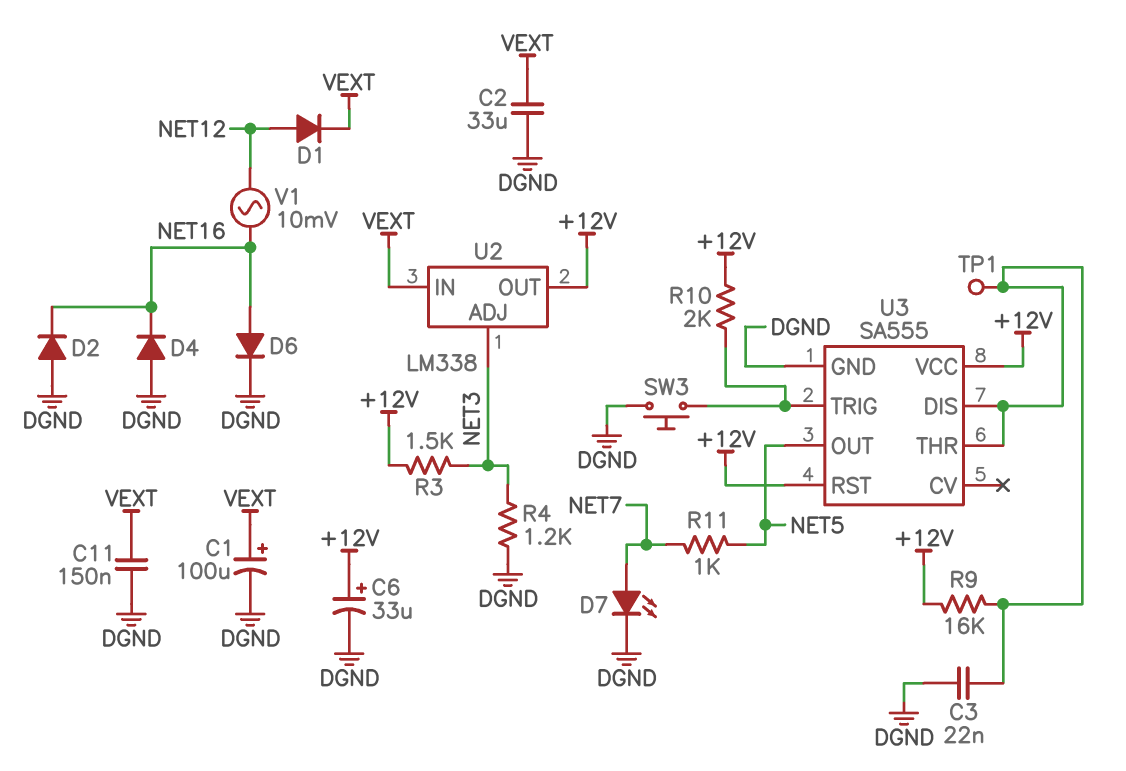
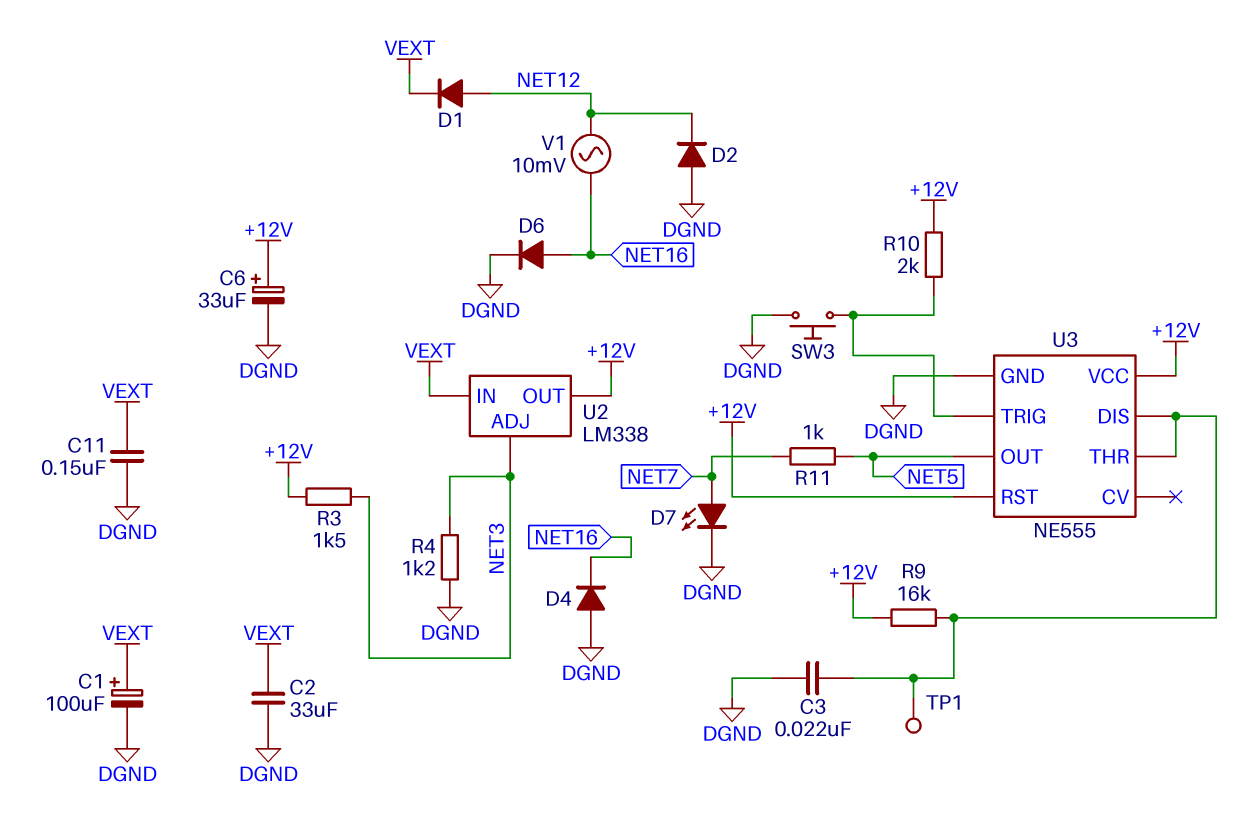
D2: diode (A DGND, K NET16) -> diode (A DGND, K NET12)
U3: SA555 -> NE555

